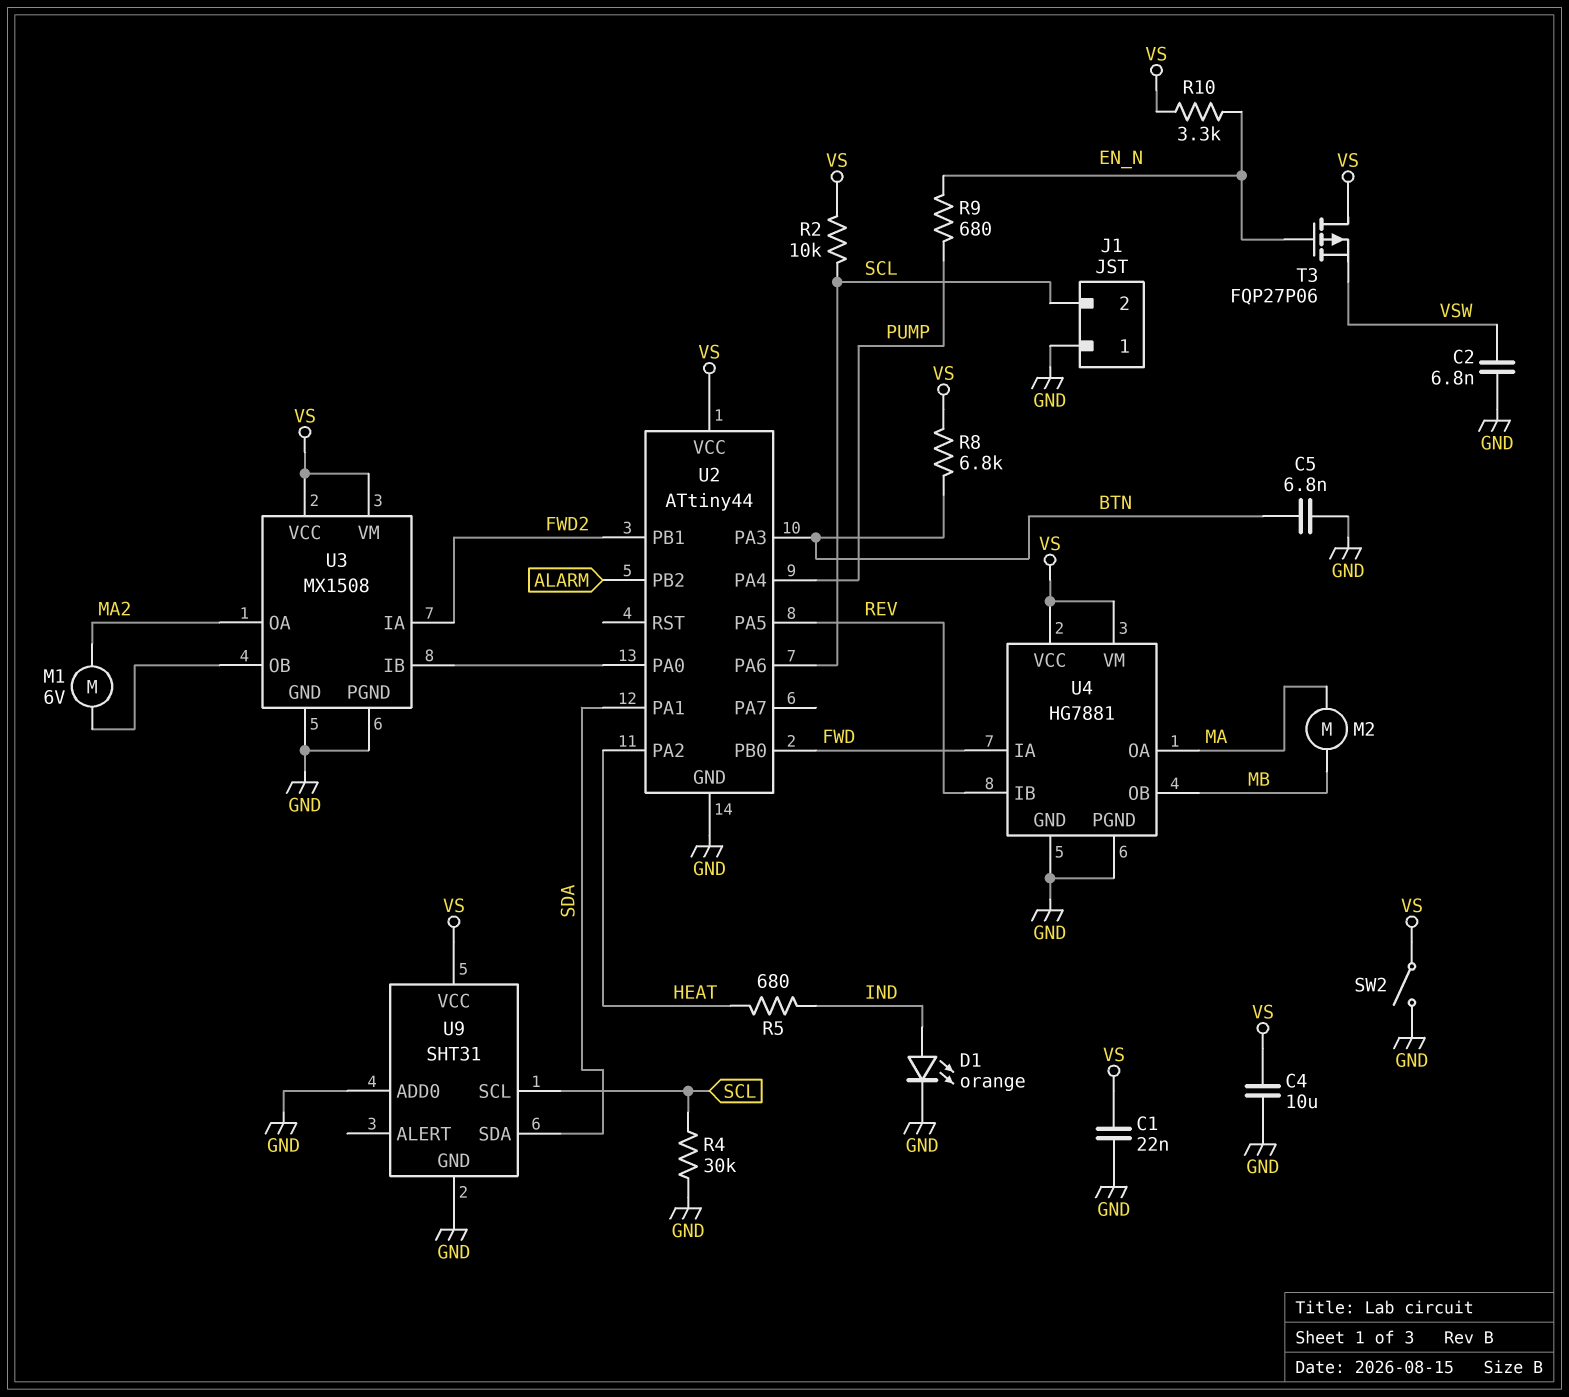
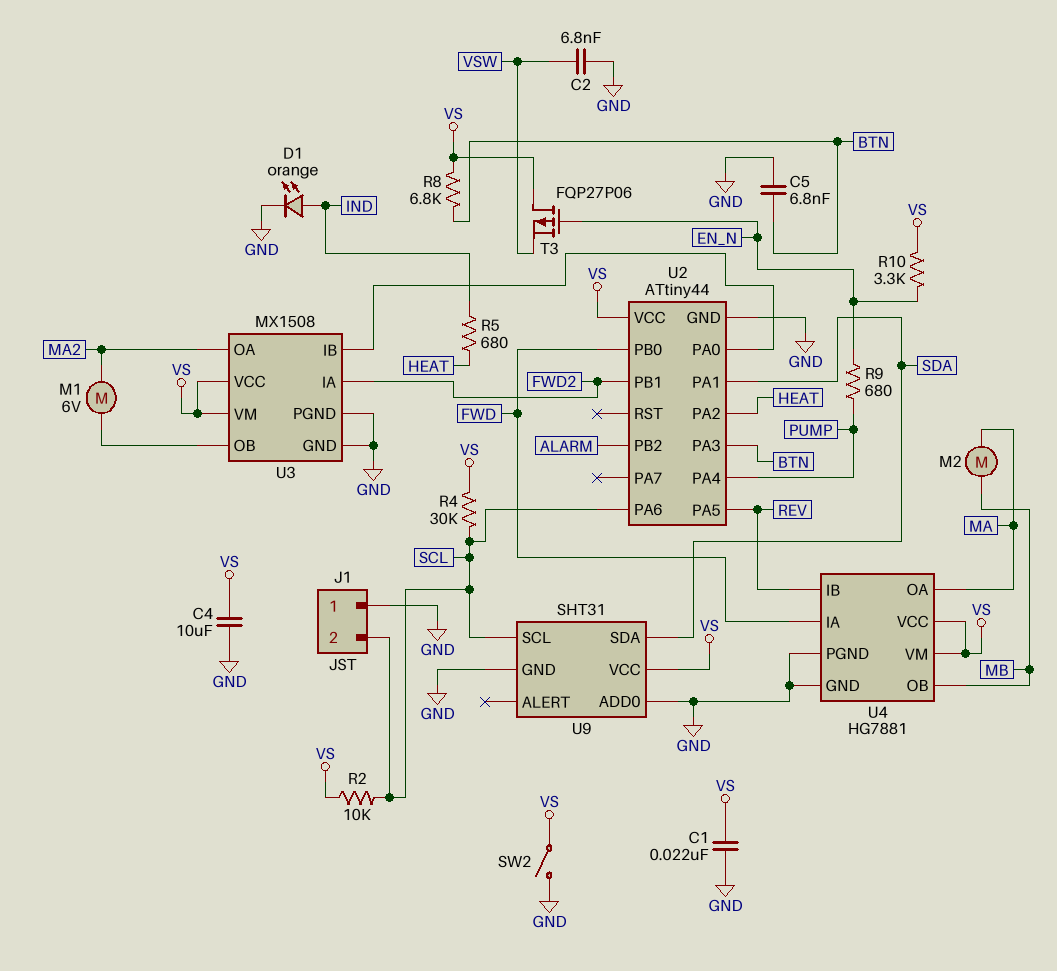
R4: 30k (GND, SCL) -> 30k (SCL, VS)

